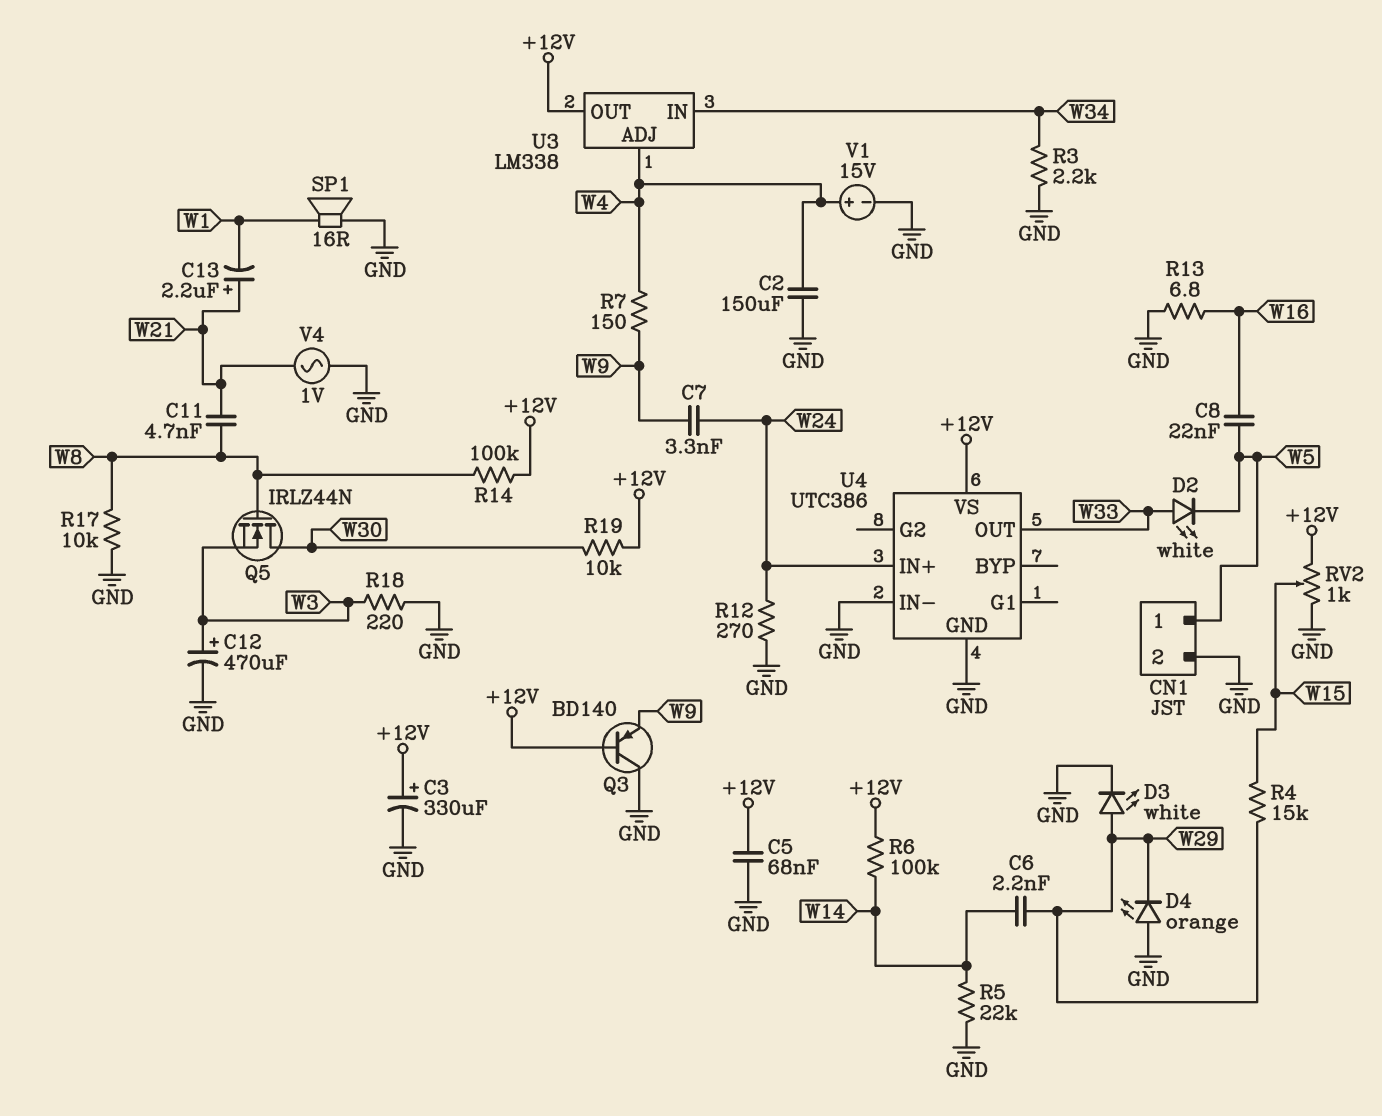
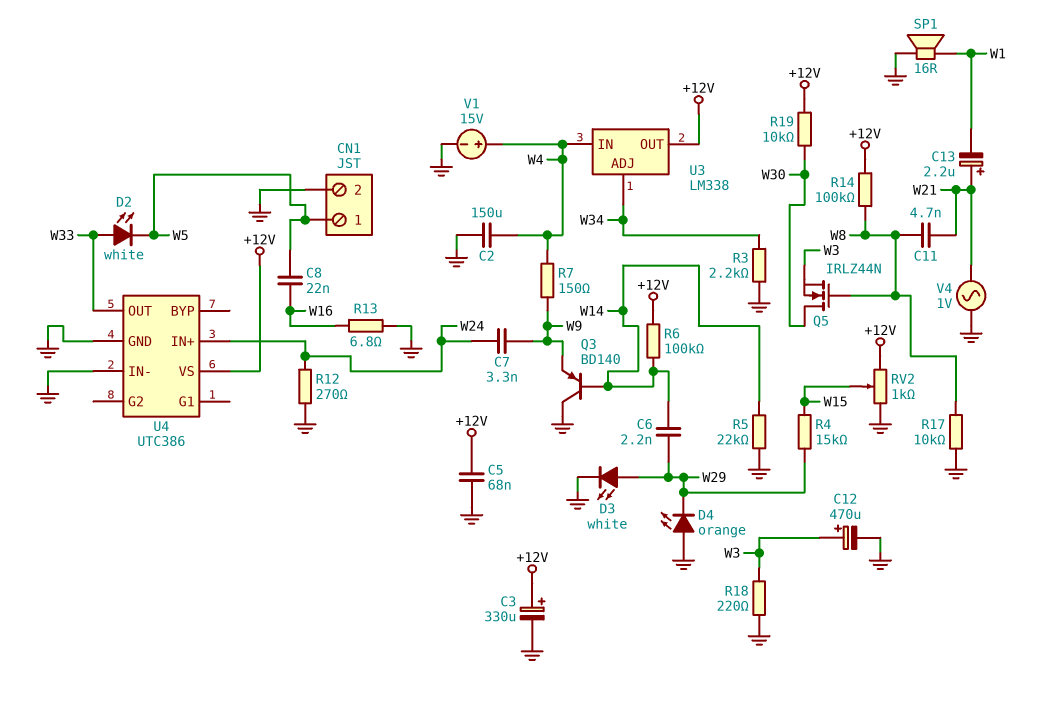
Q3: PNP BD140 (B +12V, C GND, E W9) -> PNP BD140 (B W14, C GND, E W9)
U3 pin ADJ: W4 -> W34
U3 pin IN: W34 -> W4

